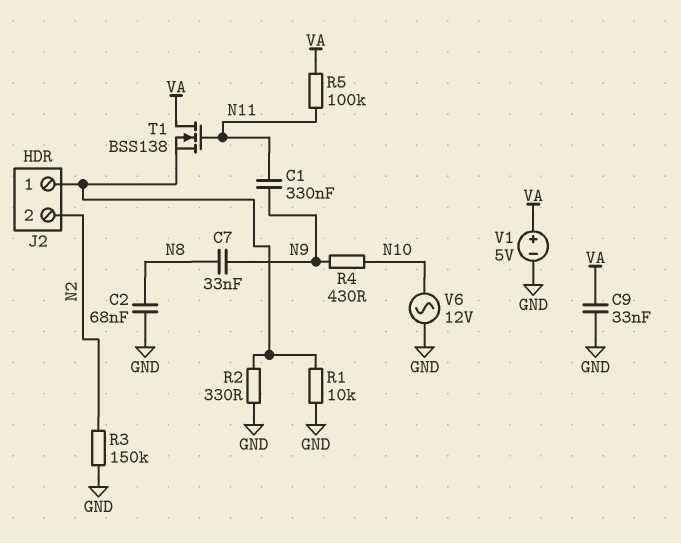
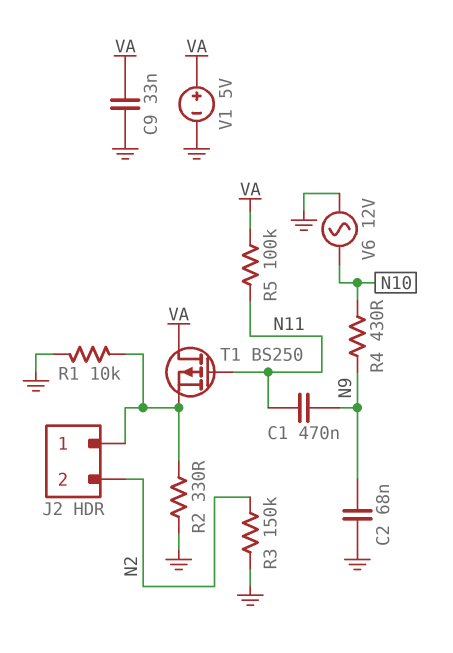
C1: 330nF (N9, N11) -> 470nF (N9, N11)
C2: 68nF (GND, N8) -> 68nF (GND, N9)
C7: 33nF (N8, N9) -> none
T1: NMOS BSS138 (G N11, D VA, S J2/1) -> PMOS BS250 (G N11, D VA, S J2/1)

